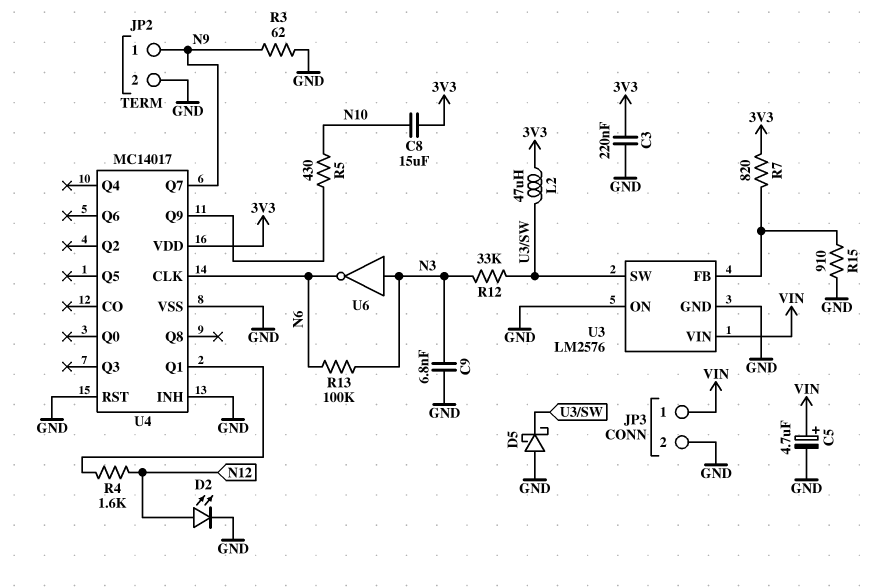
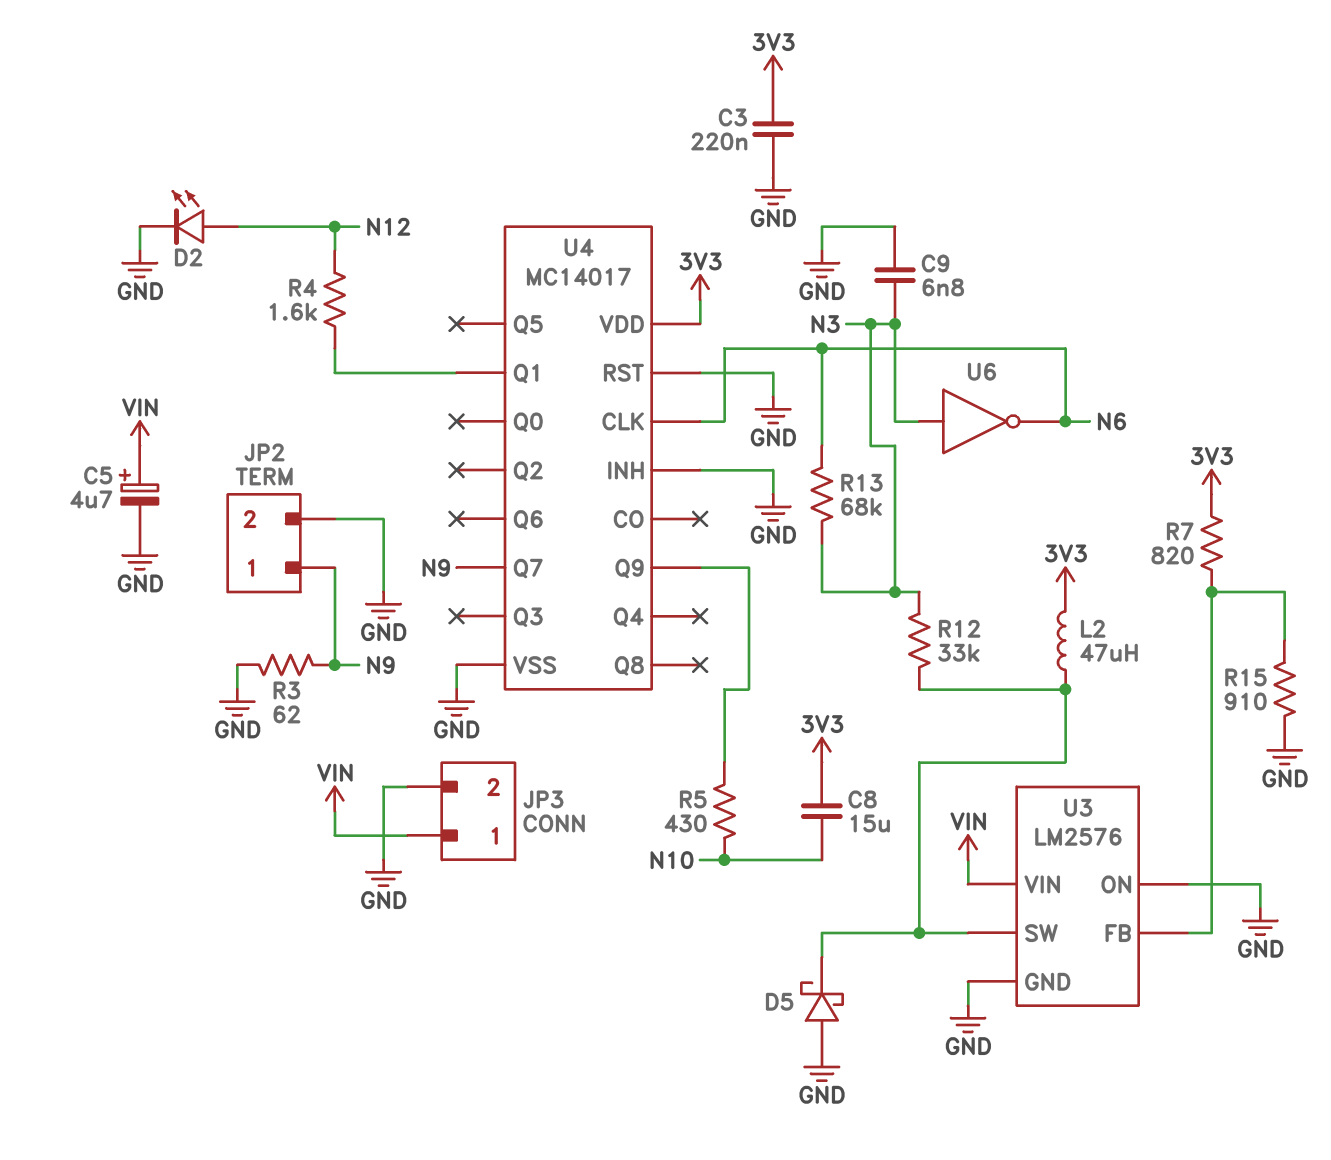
R13: 100k (N3, N6) -> 68k (N3, N6)

